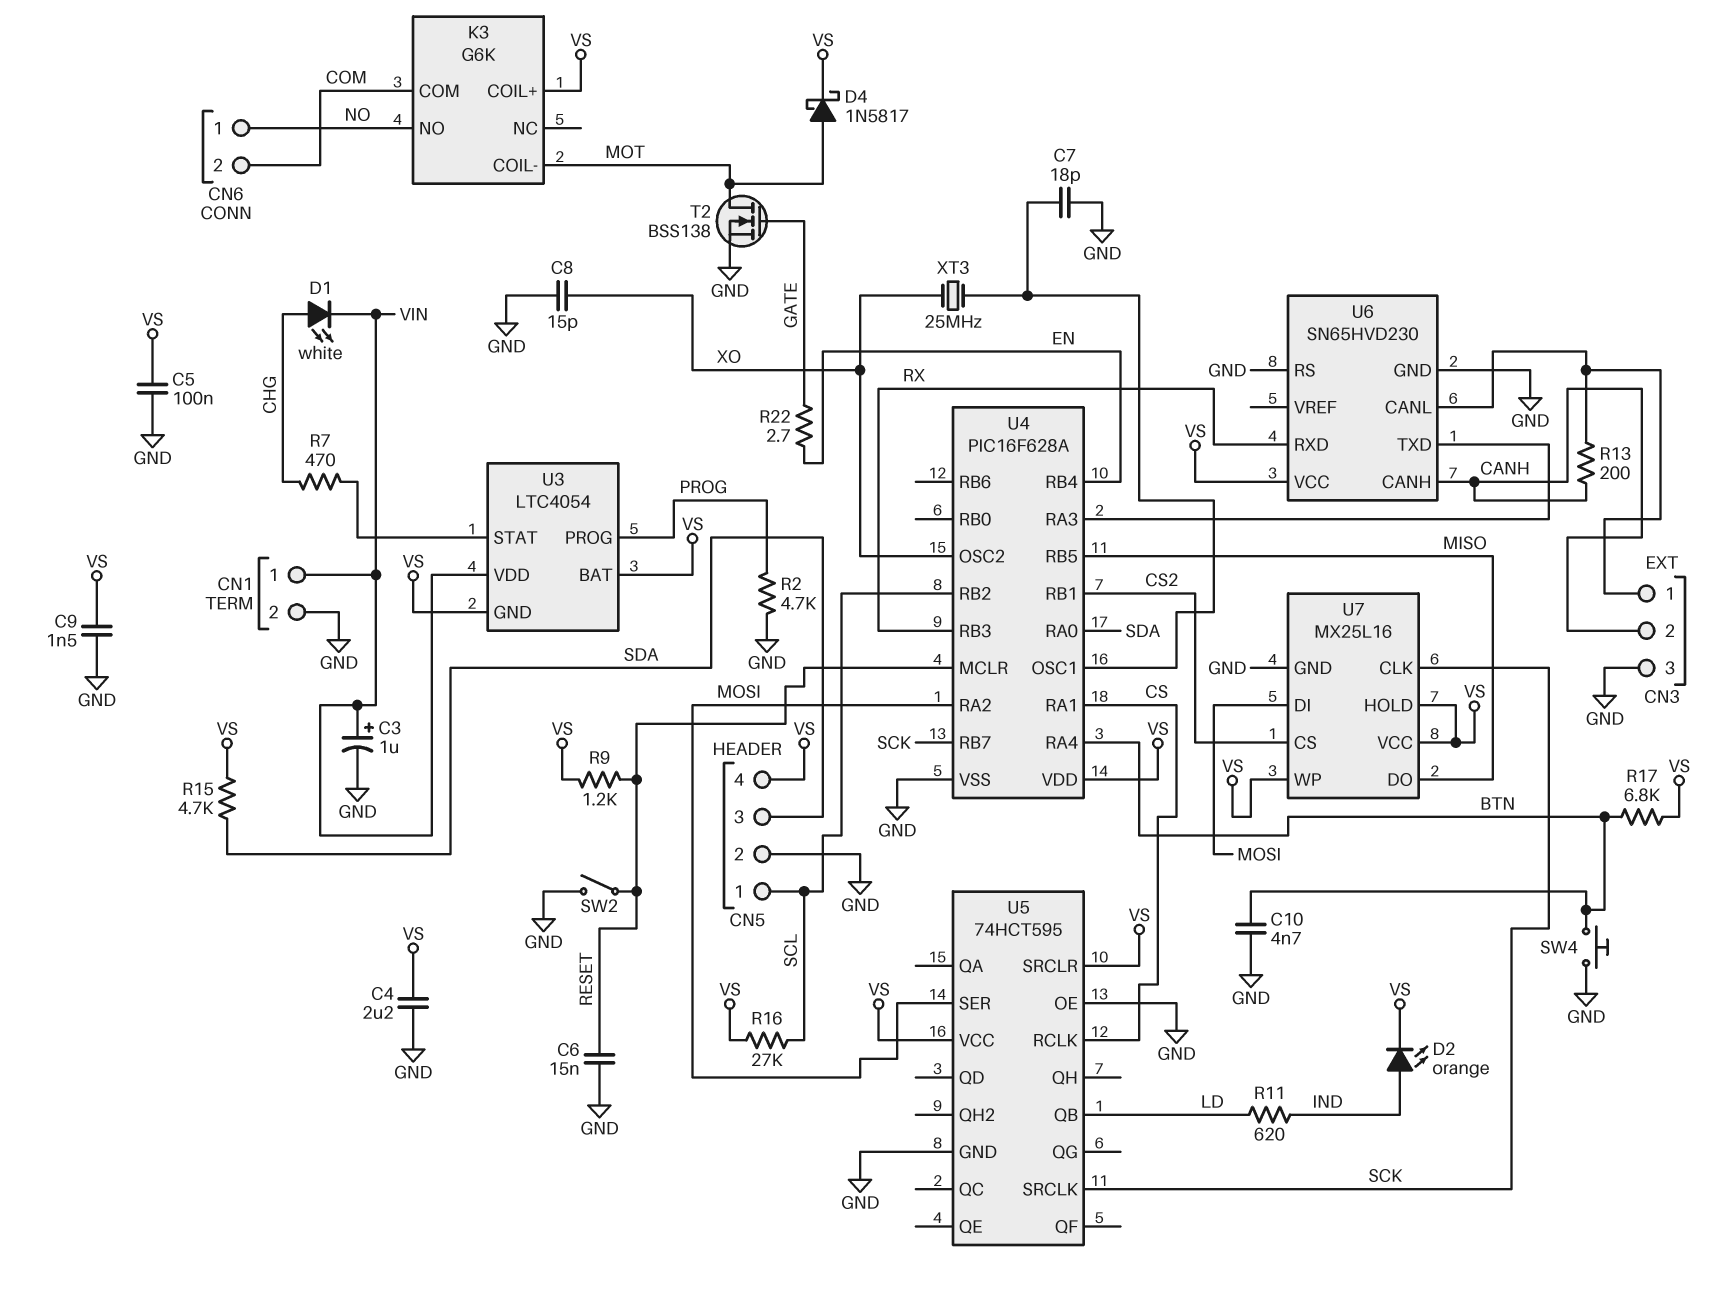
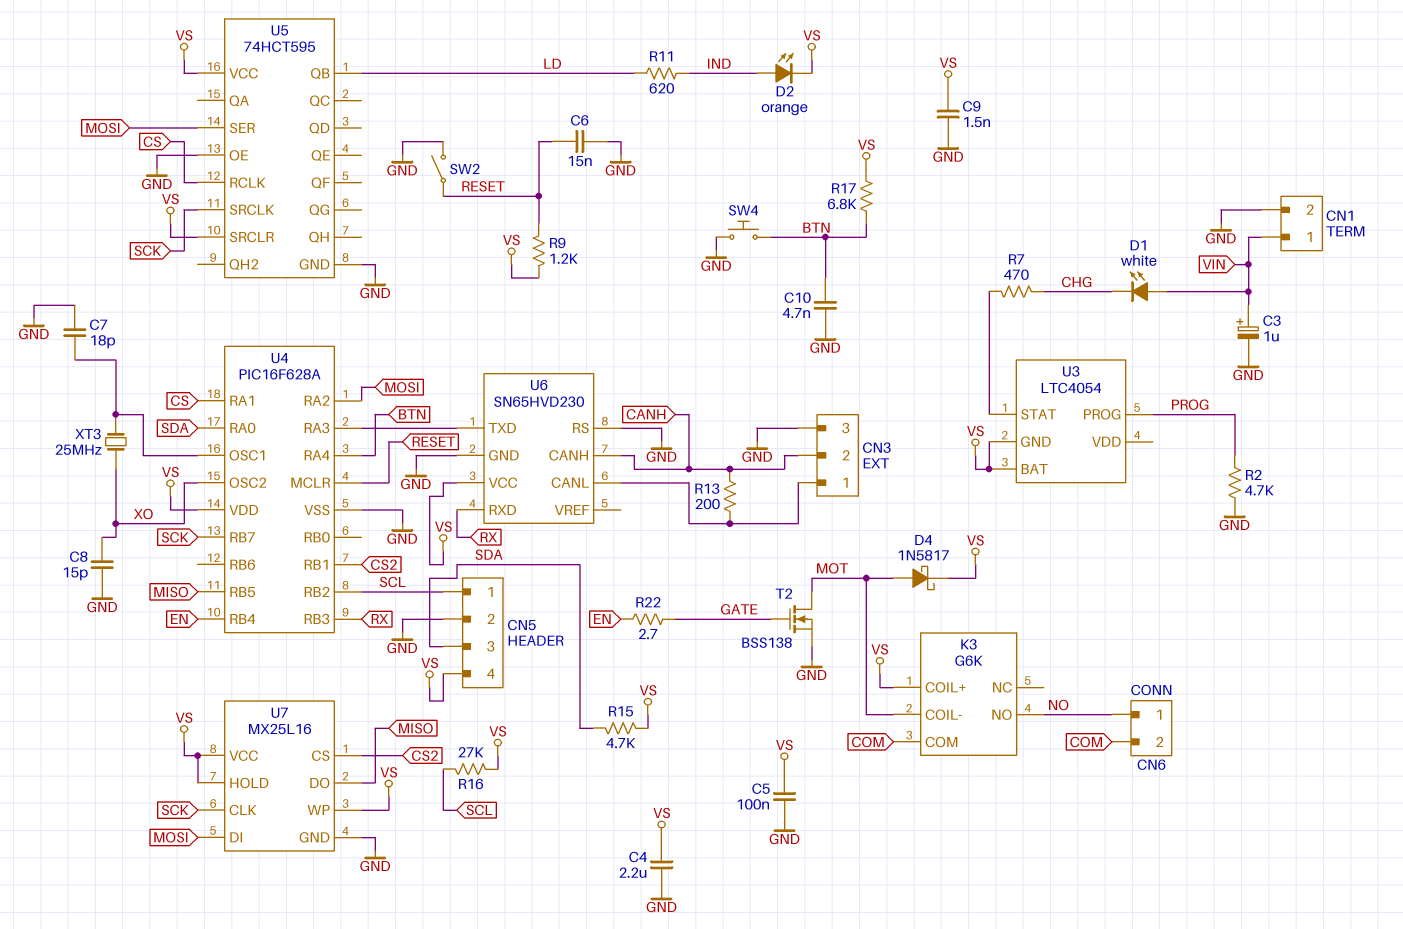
D1: LED white (A CHG, K VIN) -> LED white (A VIN, K CHG)
U3 pin VDD: VIN -> none

